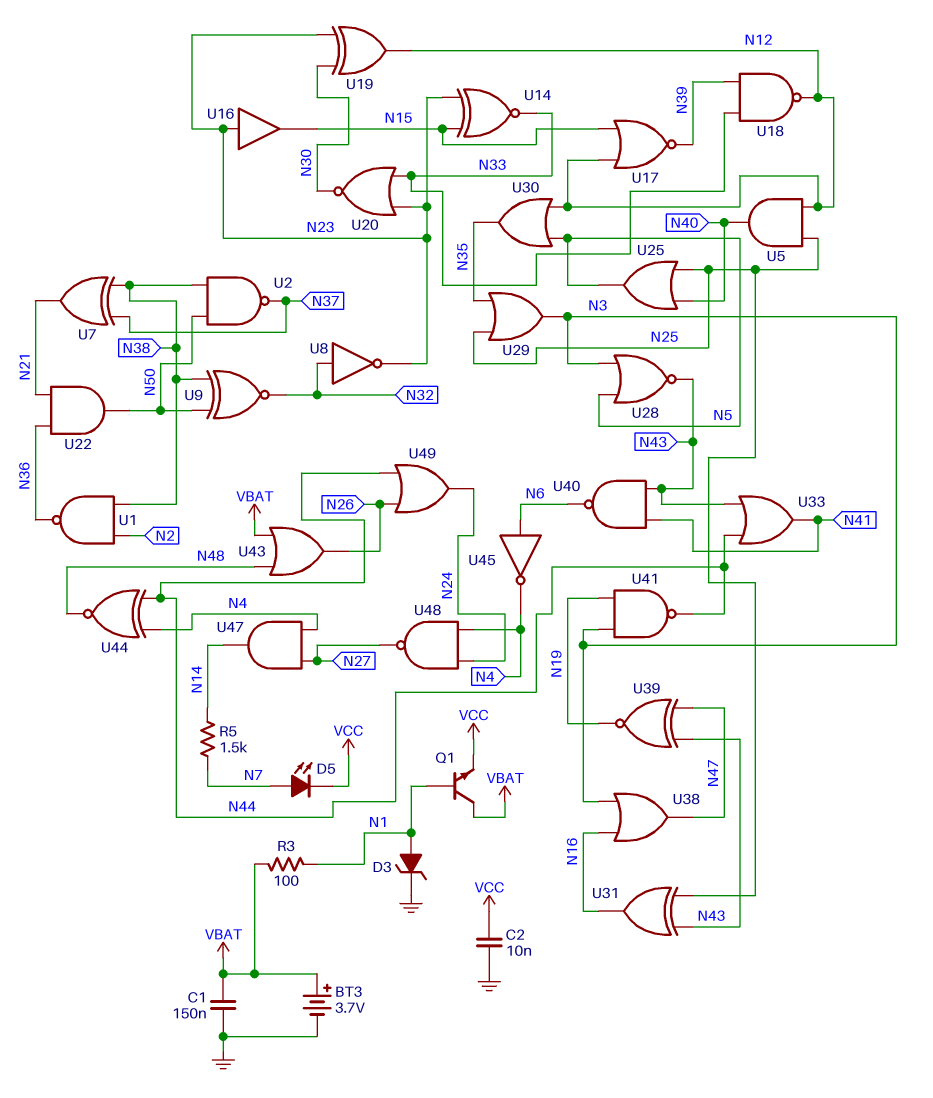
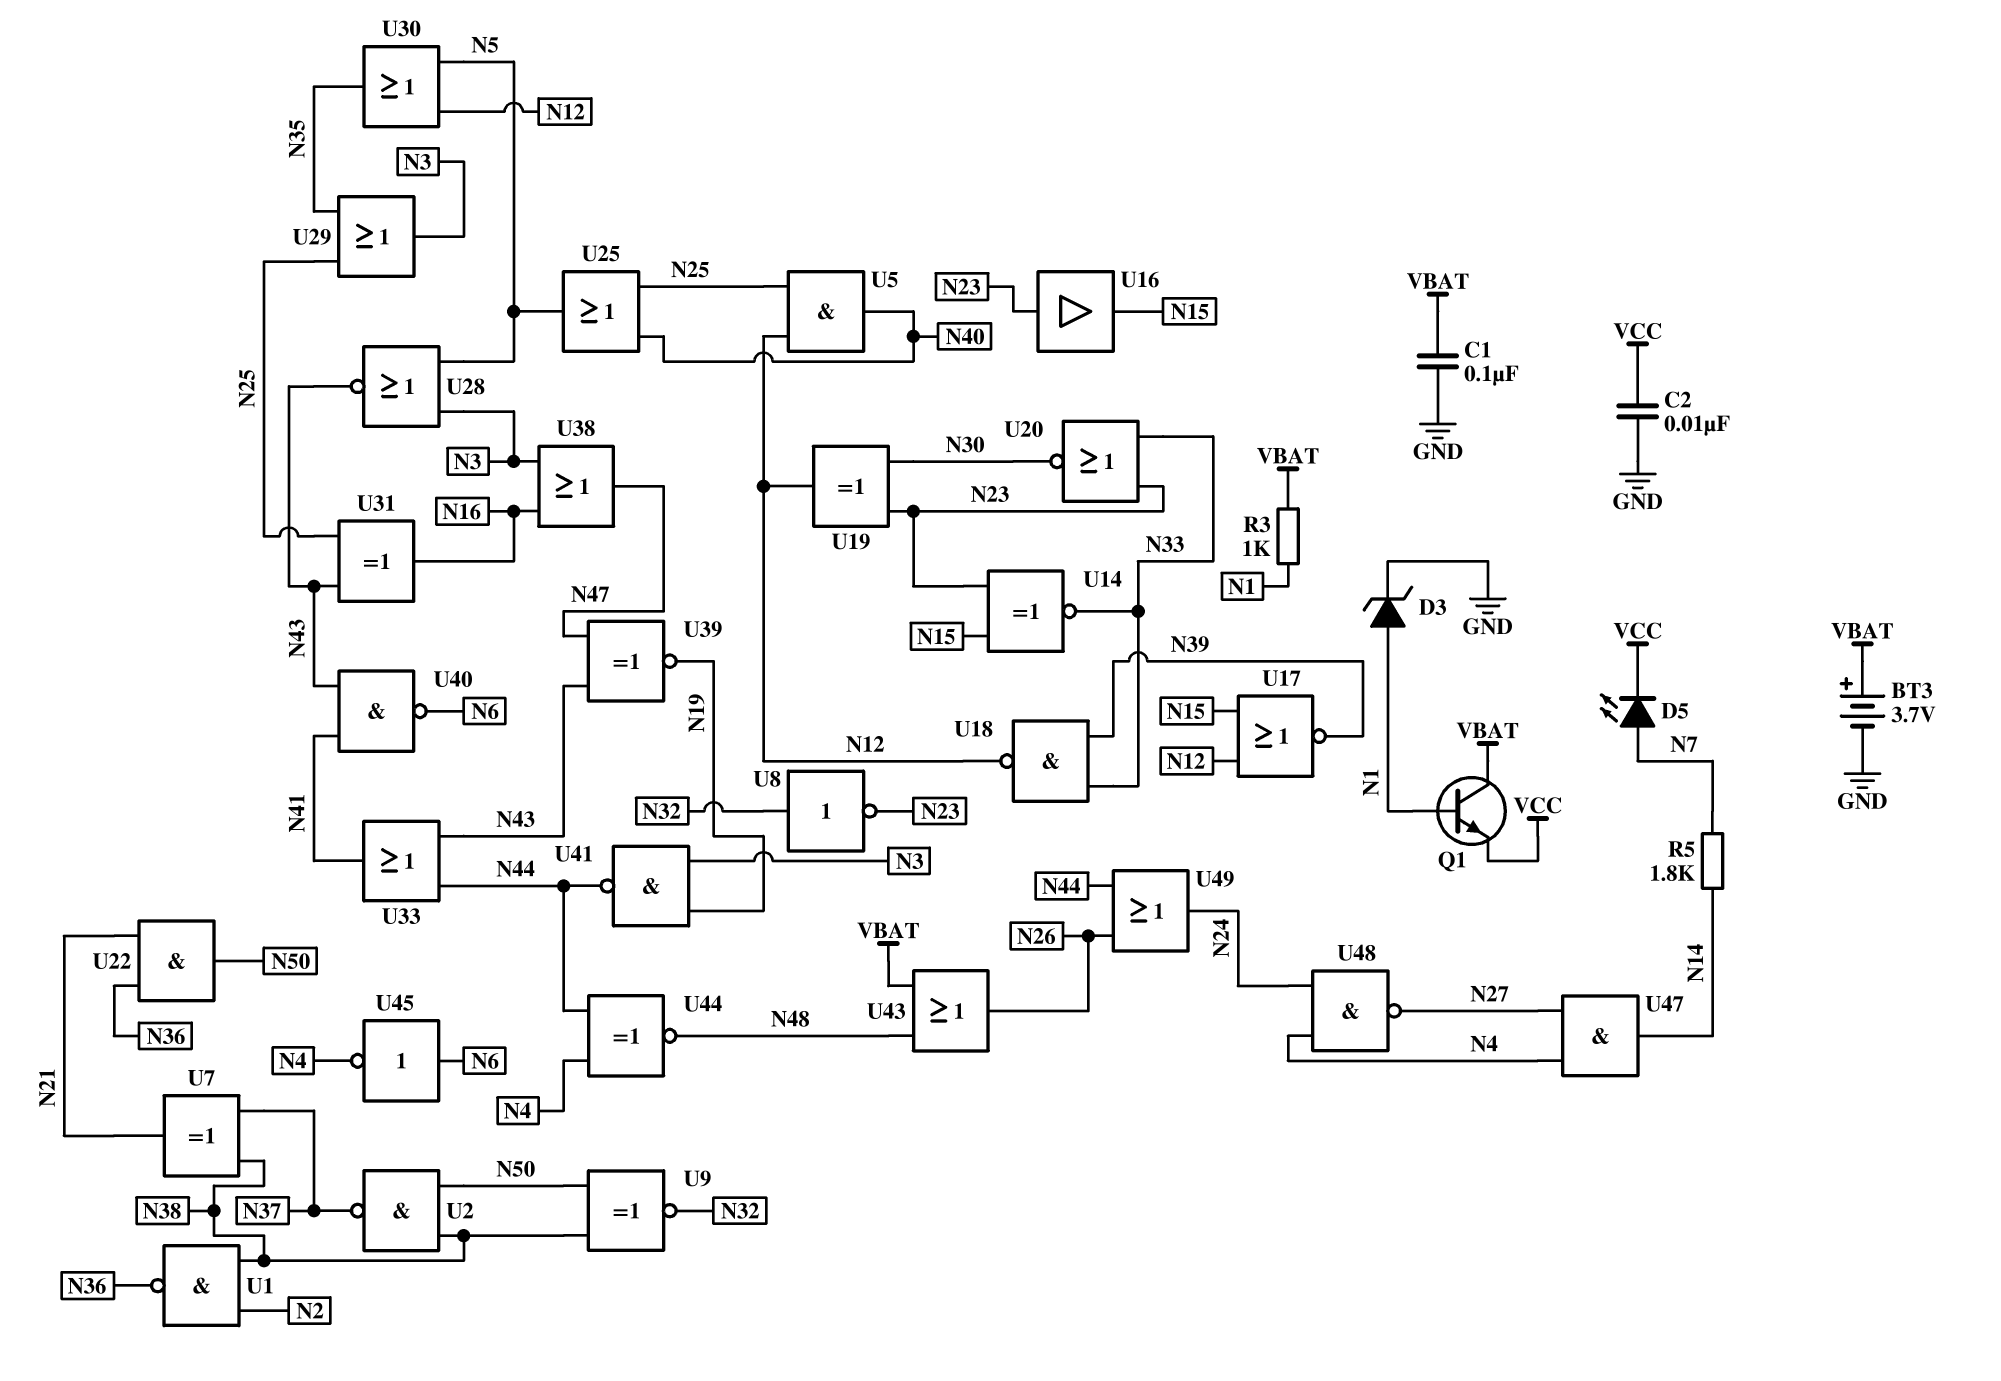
C1: 150nF (GND, VBAT) -> 100nF (GND, VBAT)
R3: 100 (N1, VBAT) -> 1k (N1, VBAT)
R5: 1.5k (N7, N14) -> 1.8k (N7, N14)

